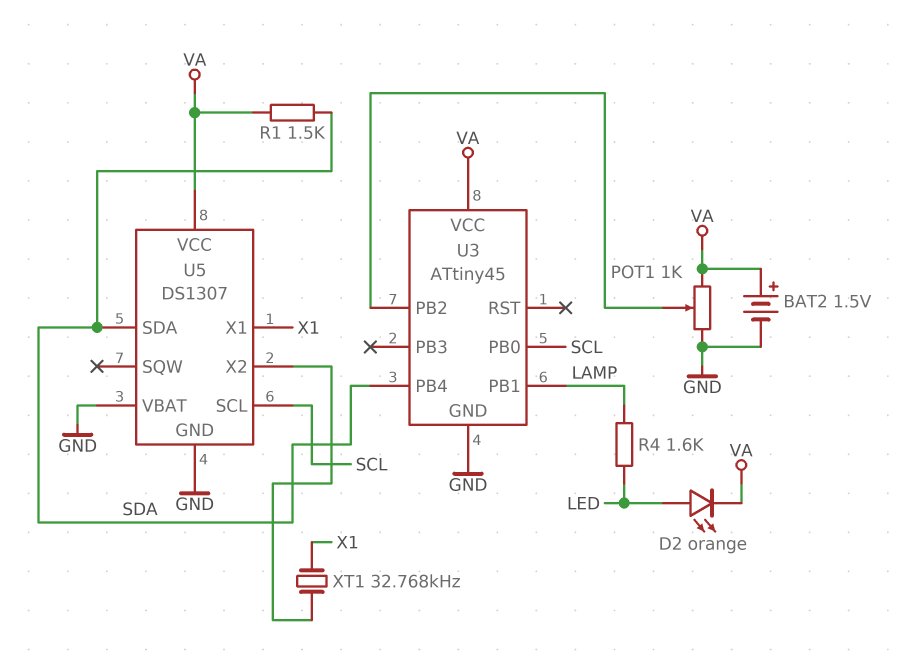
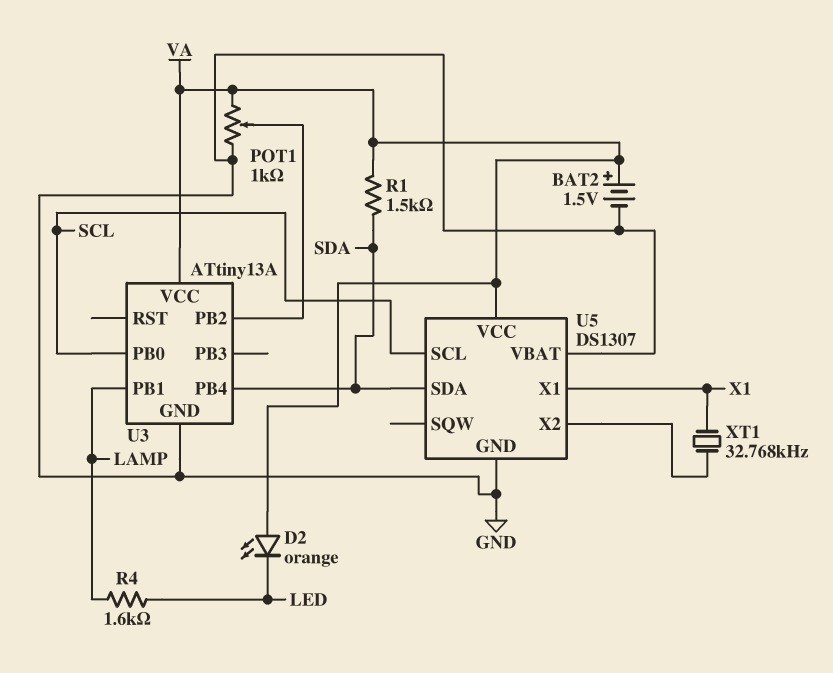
D2: LED orange (A LED, K VA) -> LED orange (A VA, K LED)
U3: ATtiny45 -> ATtiny13A

